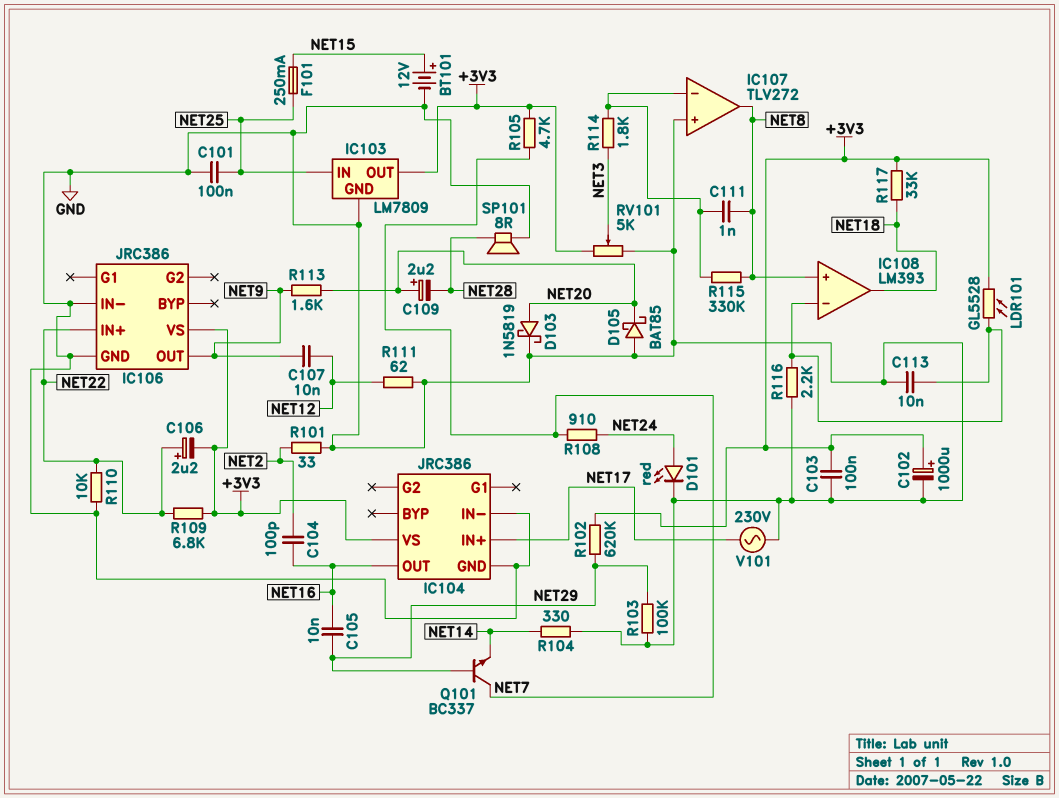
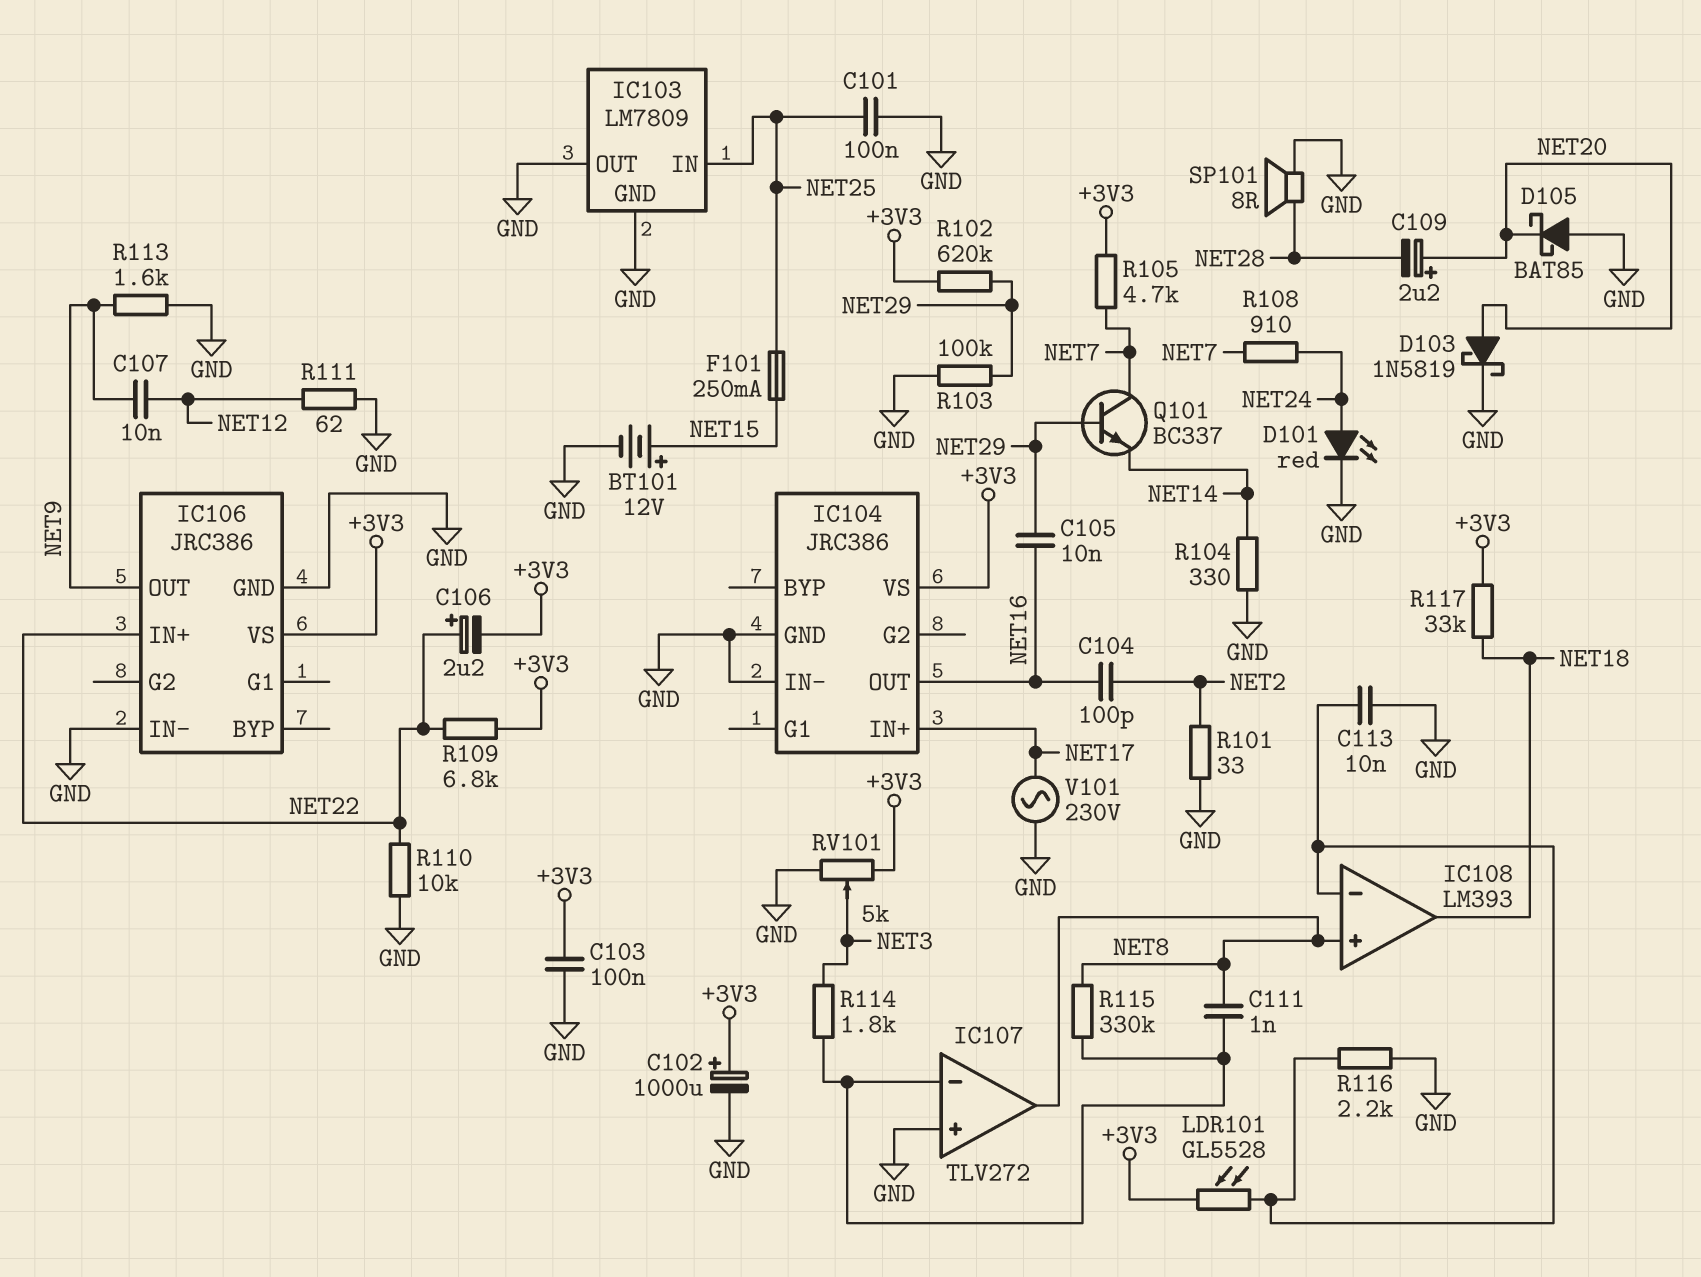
IC103 pin OUT: +3V3 -> GND
R113: 1.6k (NET9, NET20) -> 1.6k (GND, NET9)

